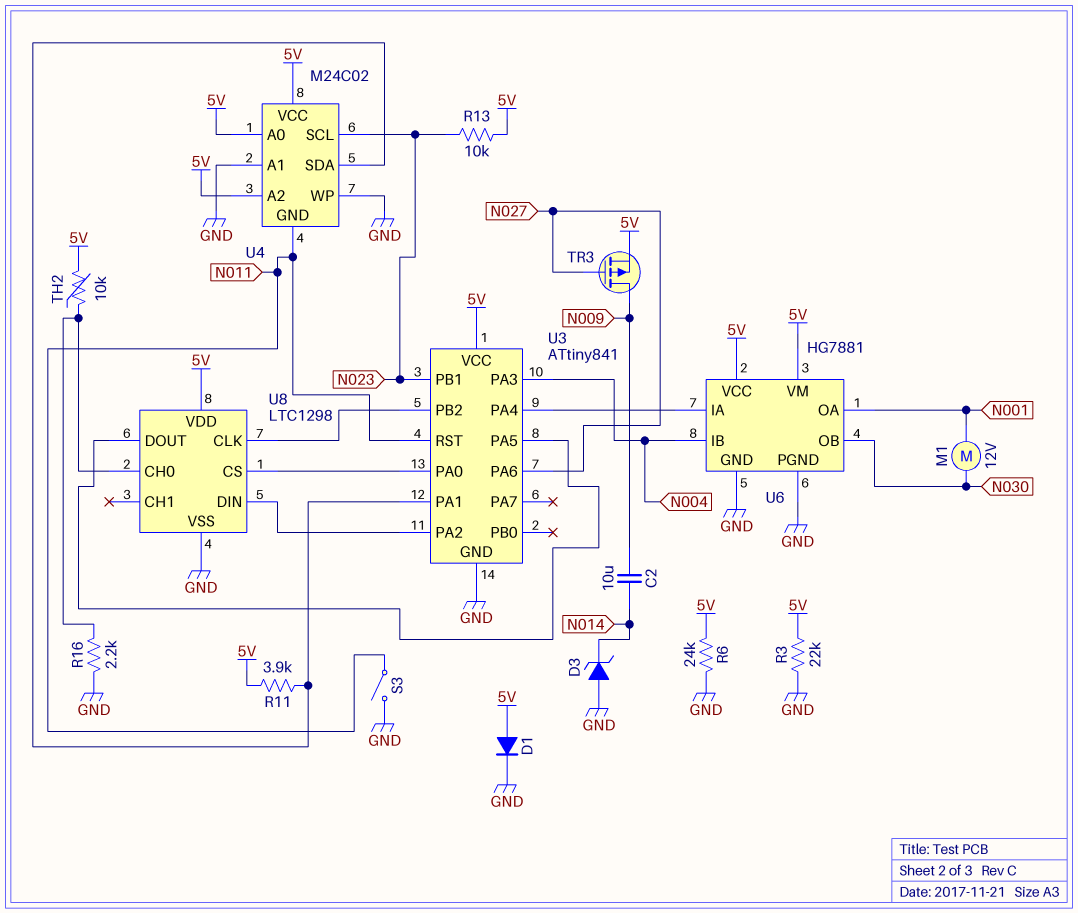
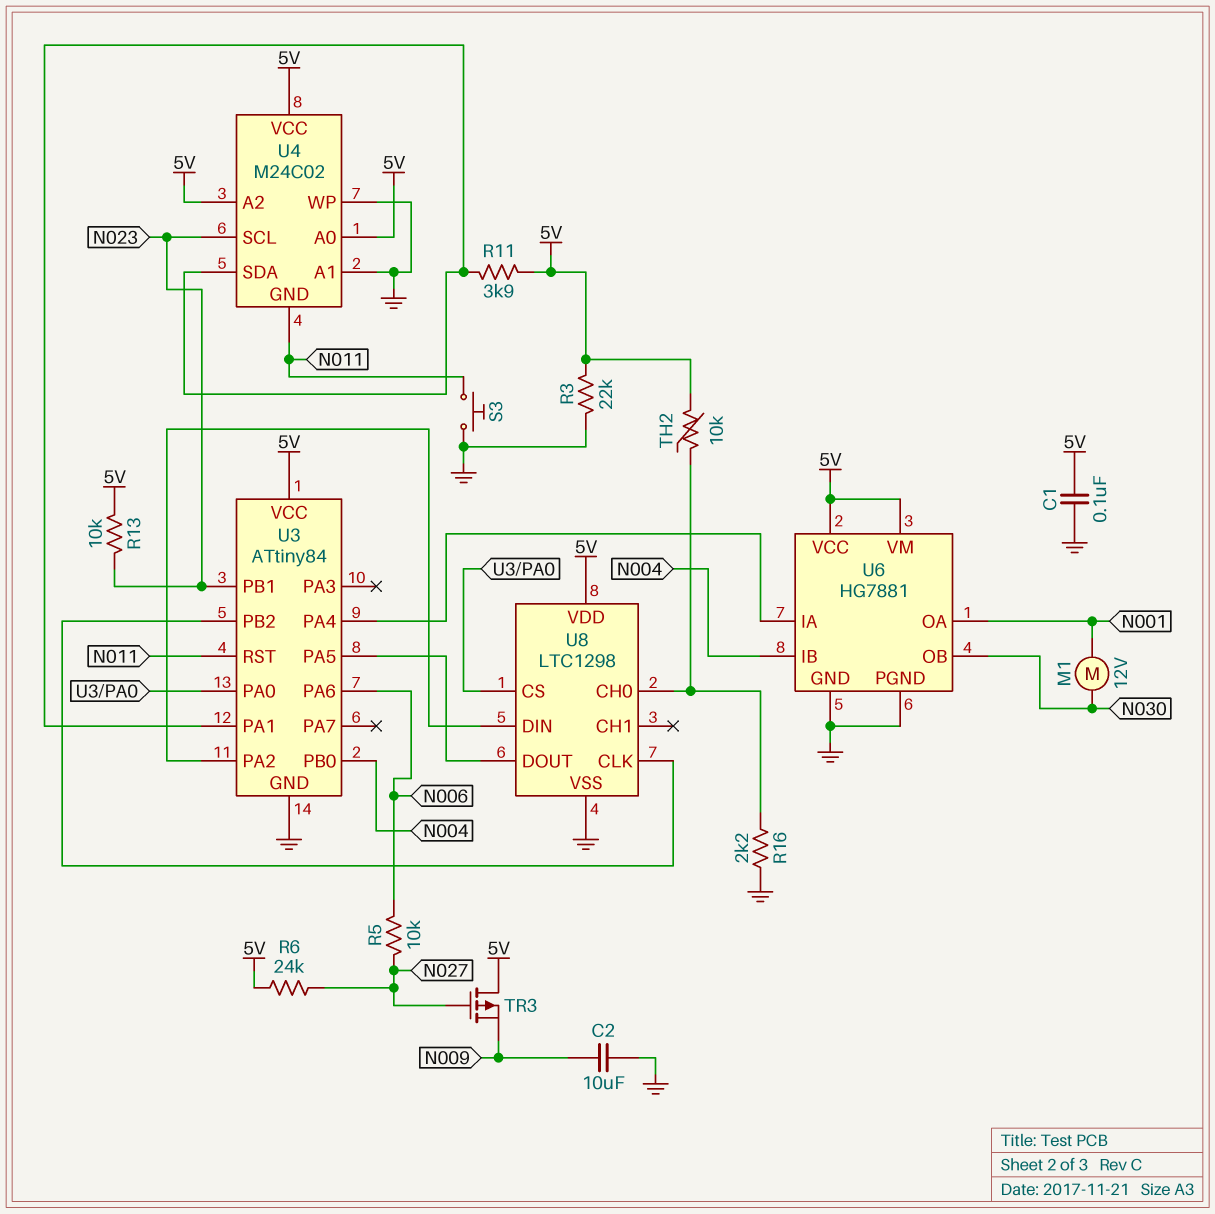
C1: none -> 100nF (5V, GND)
C2: 10uF (N009, N014) -> 10uF (GND, N009)
D1: diode (A 5V, K GND) -> none
D3: zener (A GND, K N014) -> none
R5: none -> 10k (N006, N027)
R6: 24k (5V, GND) -> 24k (5V, N027)
S3: switch (GND, N011) -> button (GND, N011)
TR3: PMOS (G N027, D N009, S 5V) -> PMOS (G N027, D 5V, S N009)
U3: ATtiny841 -> ATtiny84
U3 pin PA3: N004 -> none
U3 pin PA6: N027 -> N006
U3 pin PB0: none -> N004

